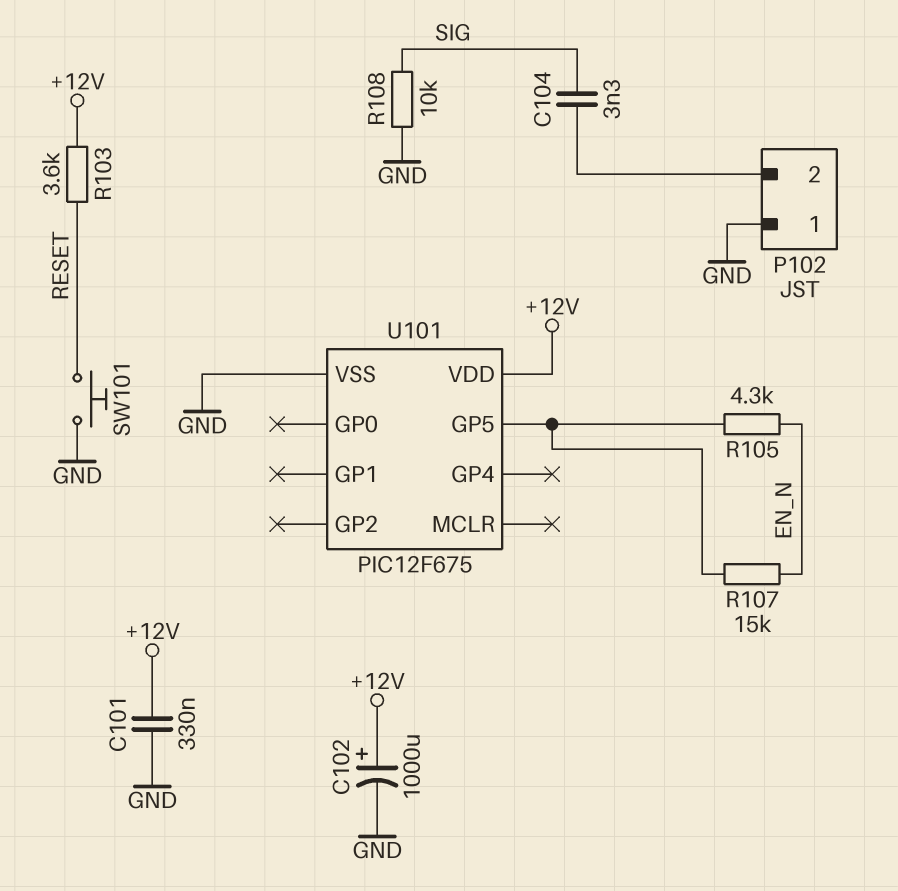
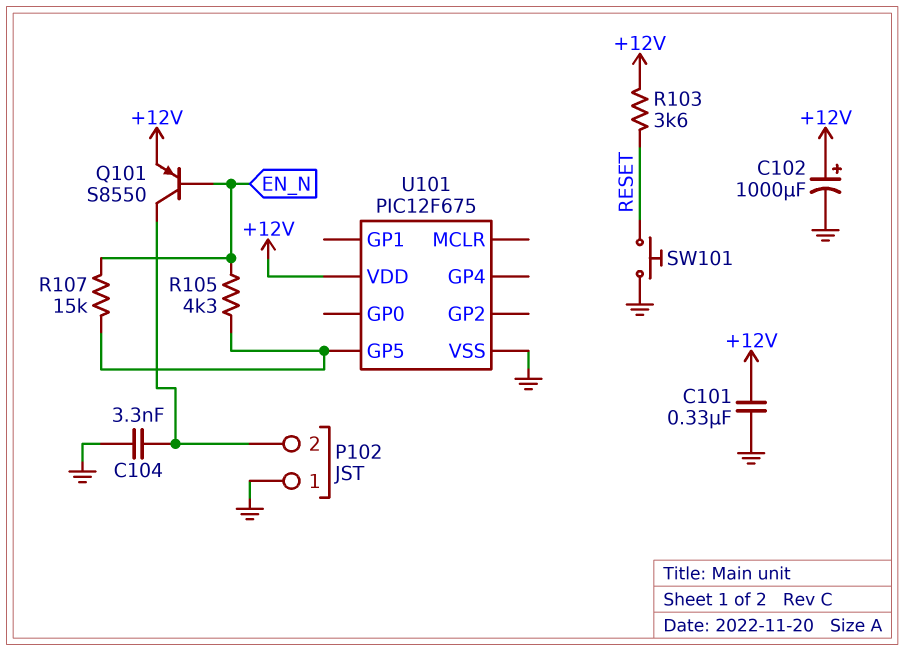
C104: 3.3nF (P102/2, SIG) -> 3.3nF (GND, P102/2)
Q101: none -> PNP S8550 (B EN_N, C P102/2, E +12V)
R108: 10k (GND, SIG) -> none

